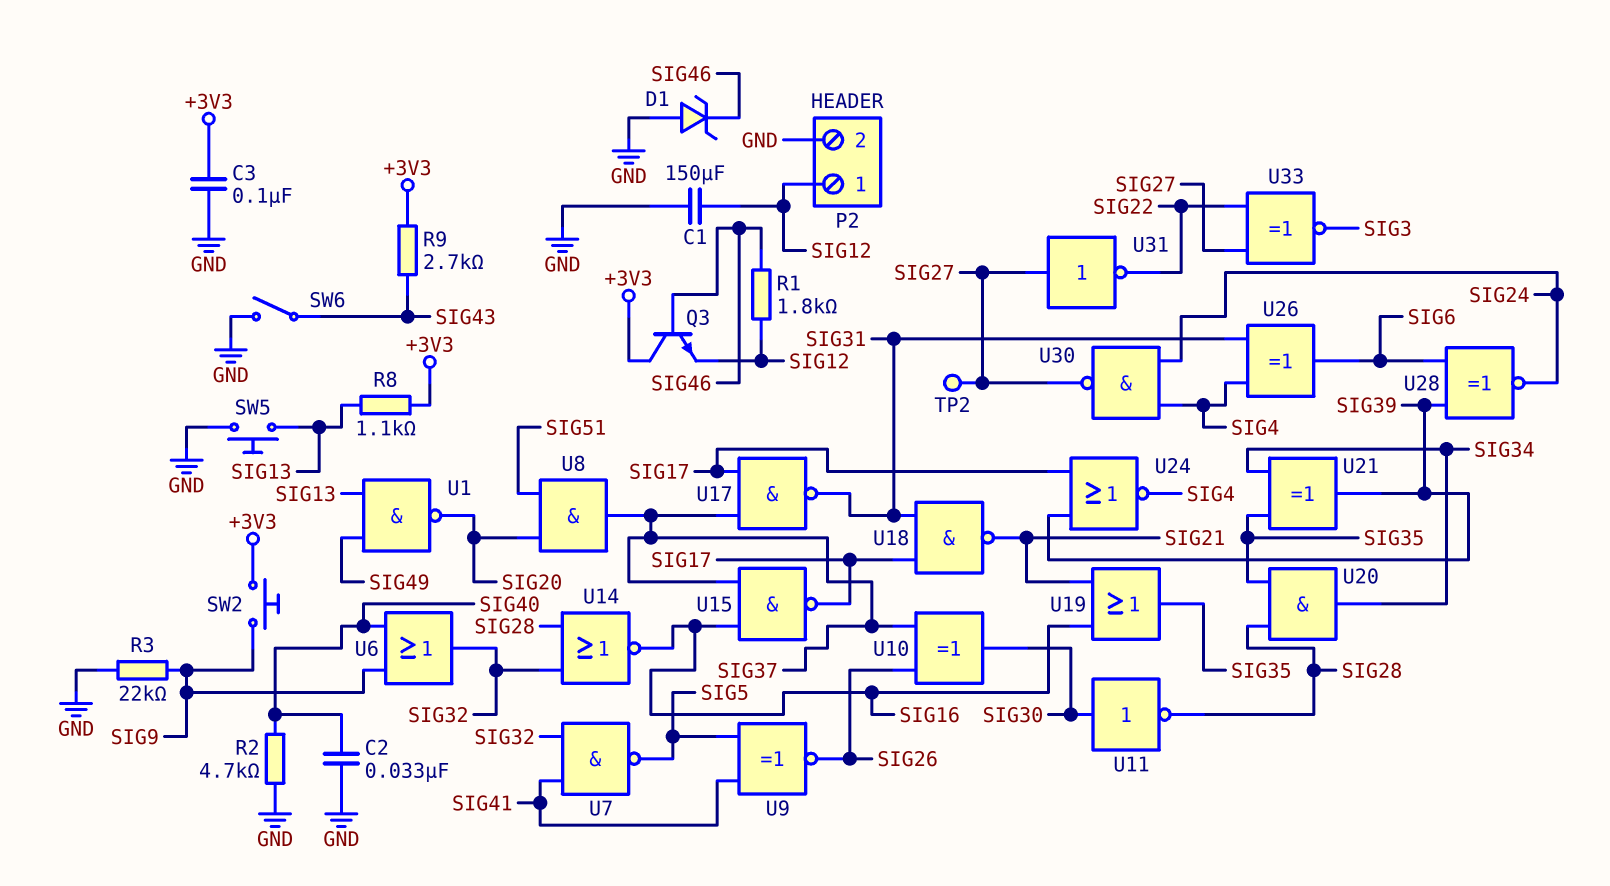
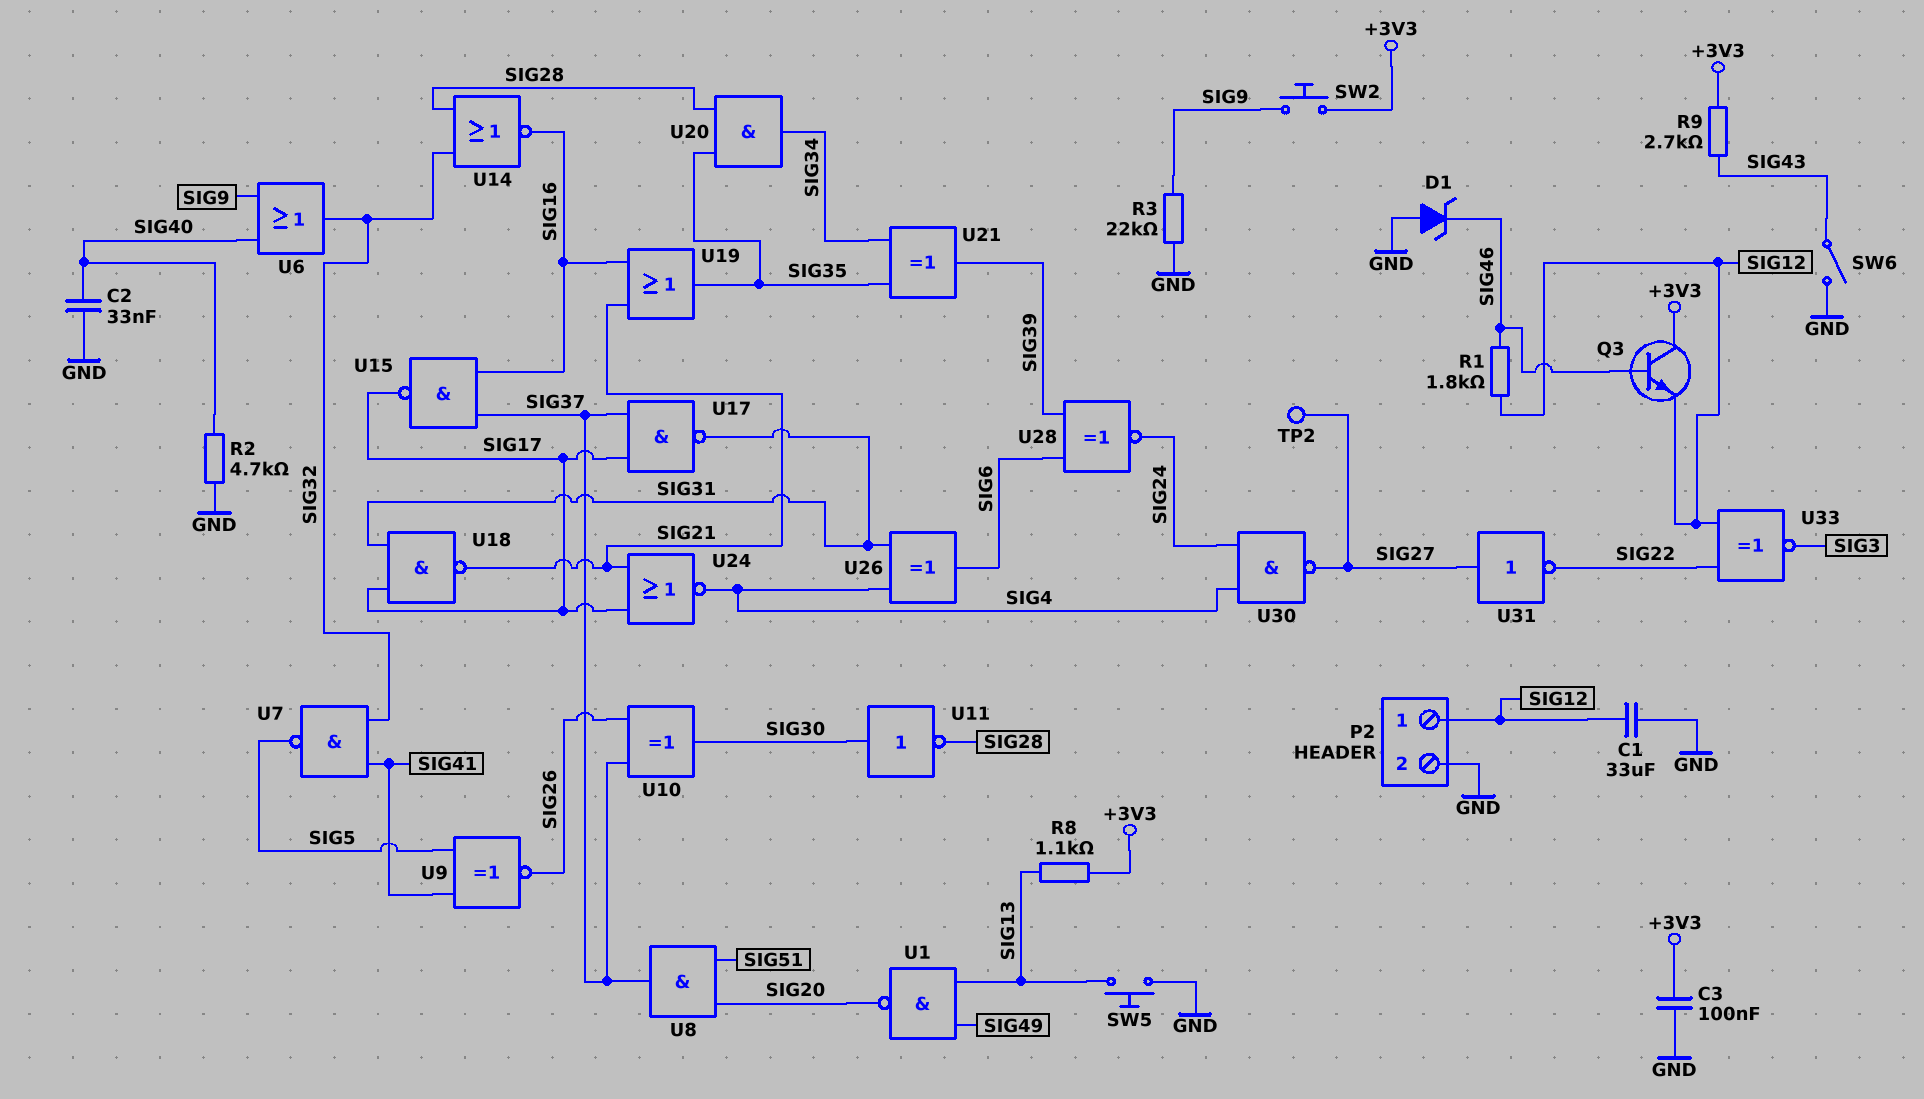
C1: 150uF (GND, SIG12) -> 33uF (GND, SIG12)
U24: NOR (in SIG17, in SIG39, out SIG4) -> NOR (in SIG17, in SIG21, out SIG4)
U33: XNOR (in SIG22, in SIG27, out SIG3) -> XNOR (in SIG12, in SIG22, out SIG3)

